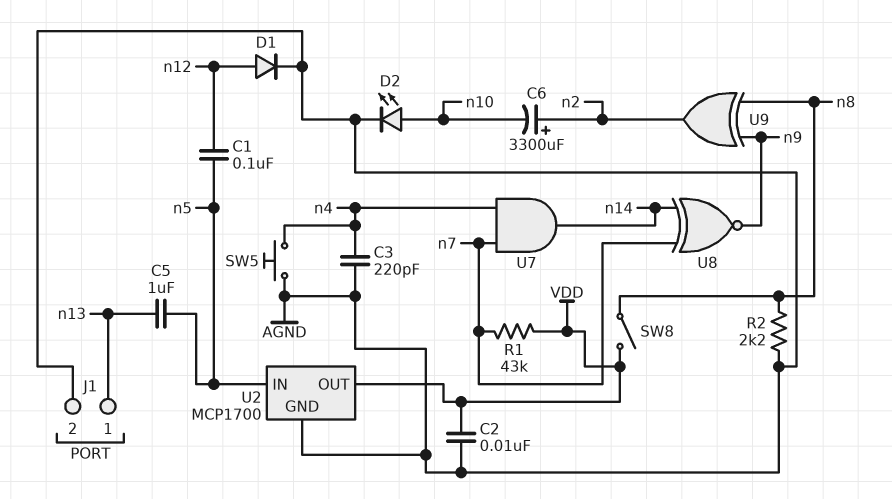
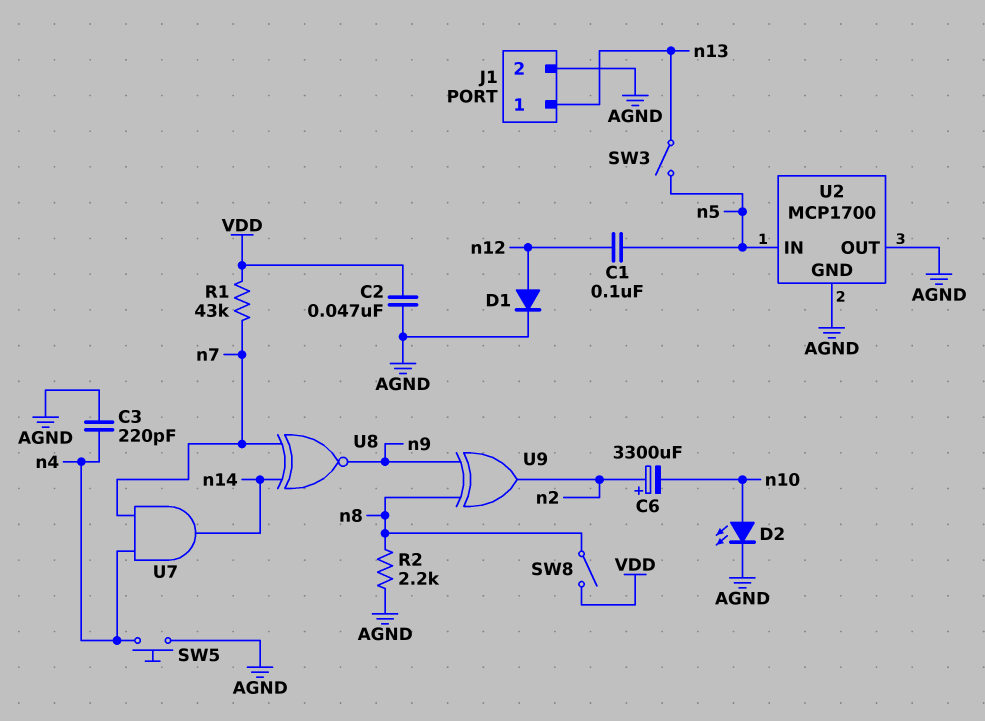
C2: 10nF (AGND, VDD) -> 47nF (AGND, VDD)
C5: 1uF (n5, n13) -> none
SW3: none -> switch (n5, n13)
U2 pin OUT: VDD -> AGND

